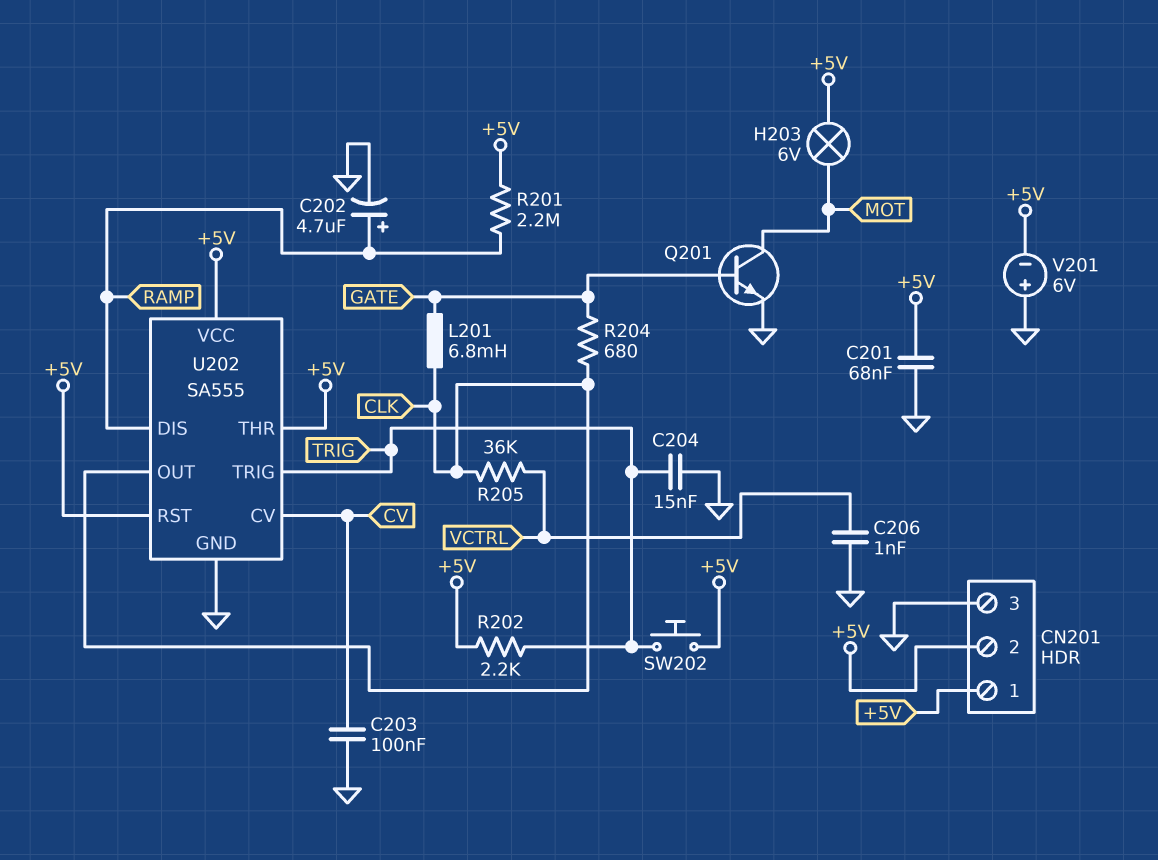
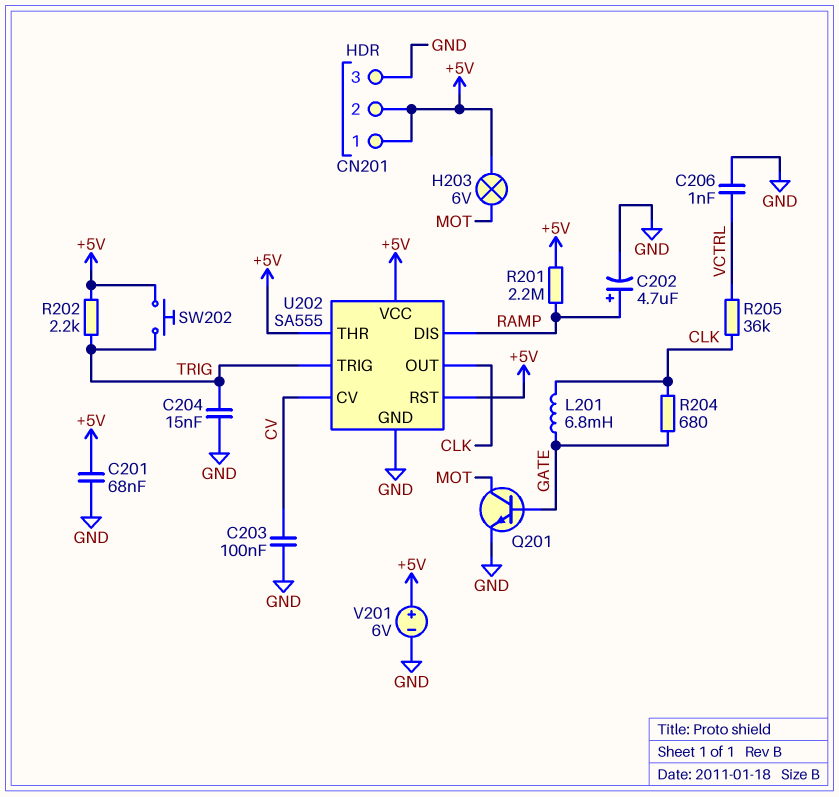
V201: 6V (plus GND, minus +5V) -> 6V (plus +5V, minus GND)

